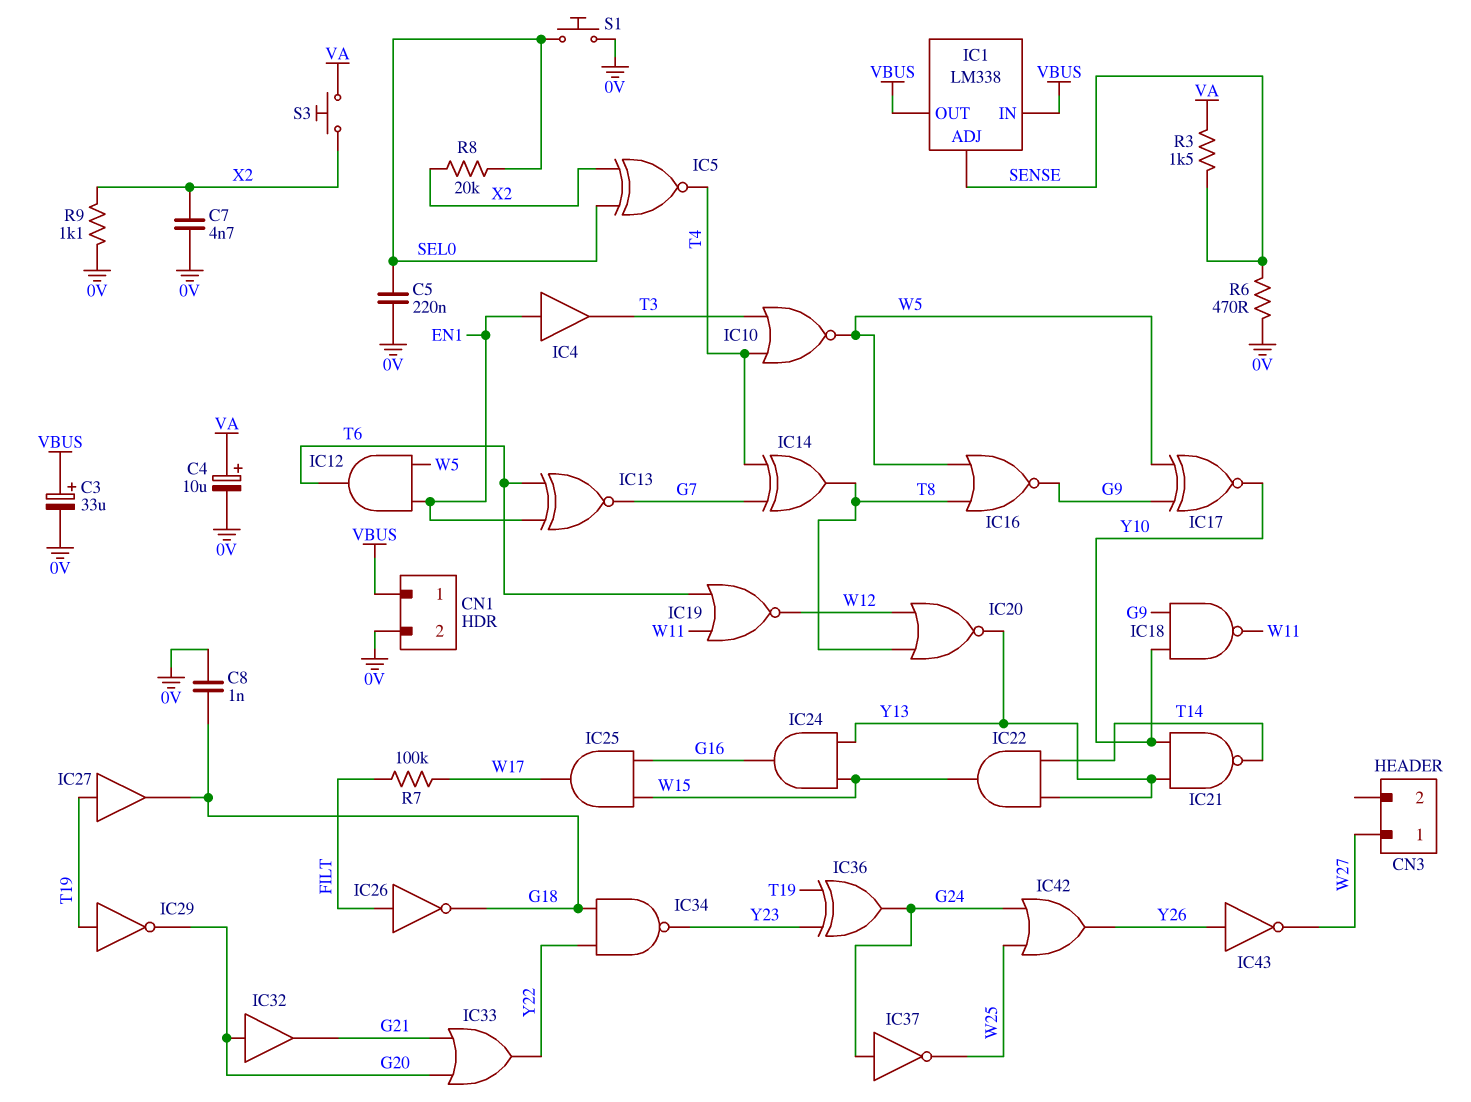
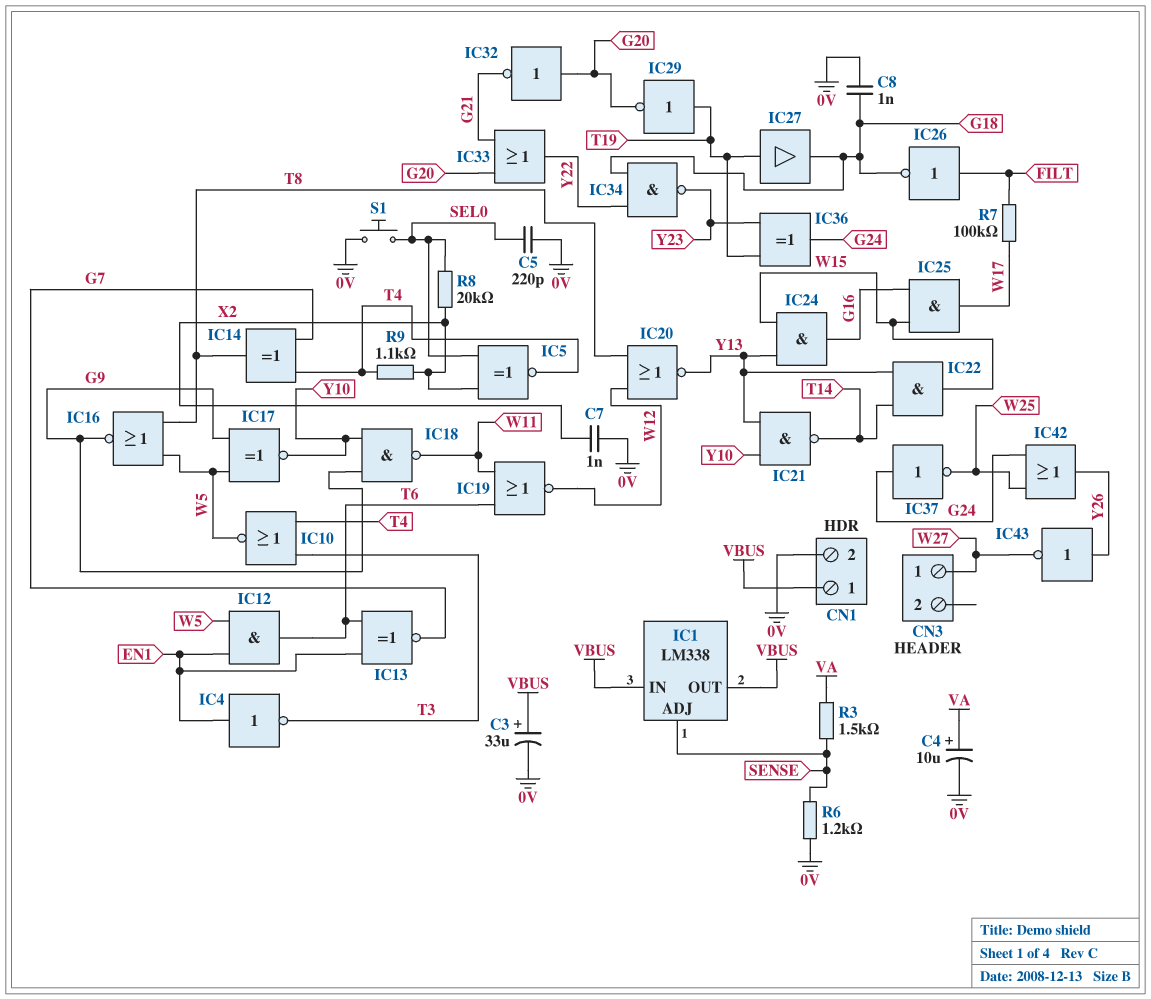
C5: 220nF (0V, SEL0) -> 220pF (0V, SEL0)
C7: 4.7nF (0V, X2) -> 1nF (0V, X2)
IC4: buffer (in EN1, out T3) -> NOT (in EN1, out T3)
IC32: buffer (in G20, out G21) -> NOT (in G20, out G21)
R6: 470 (0V, SENSE) -> 1.2k (0V, SENSE)
R9: 1.1k (0V, X2) -> 1.1k (T4, X2)
S3: button (VA, X2) -> none

